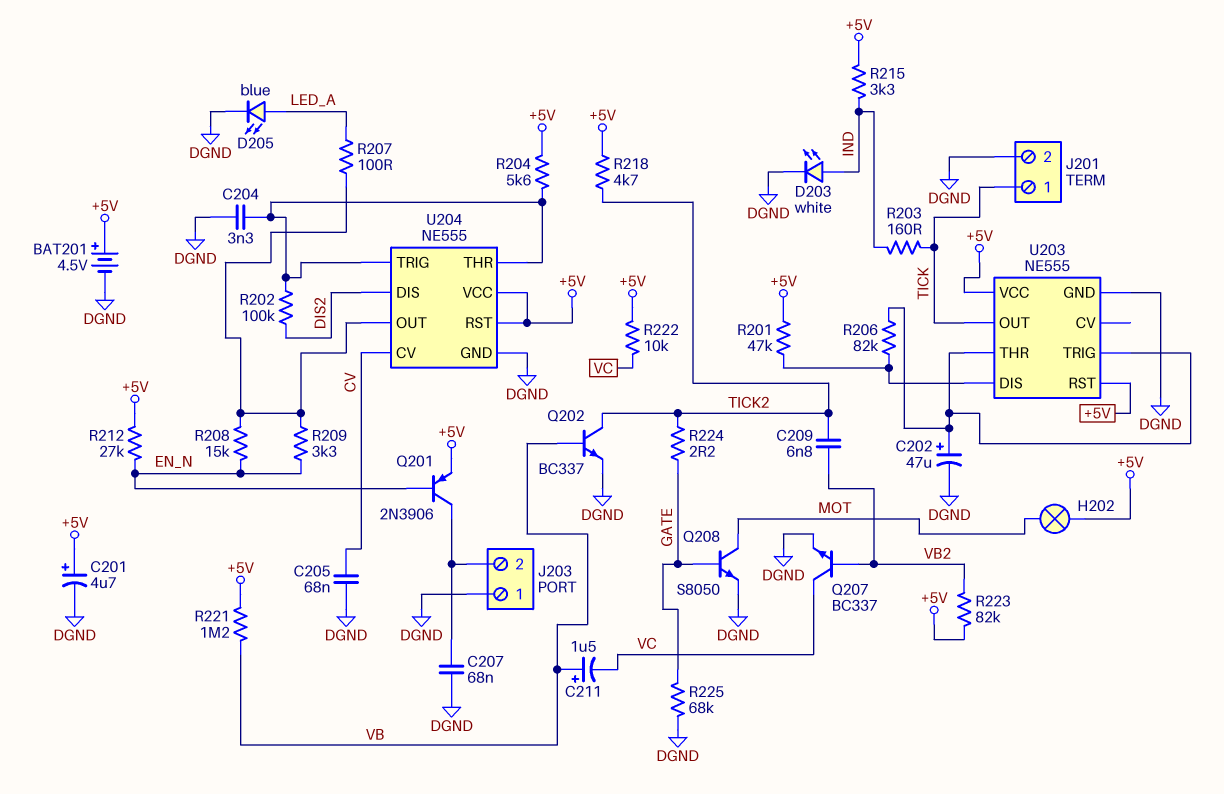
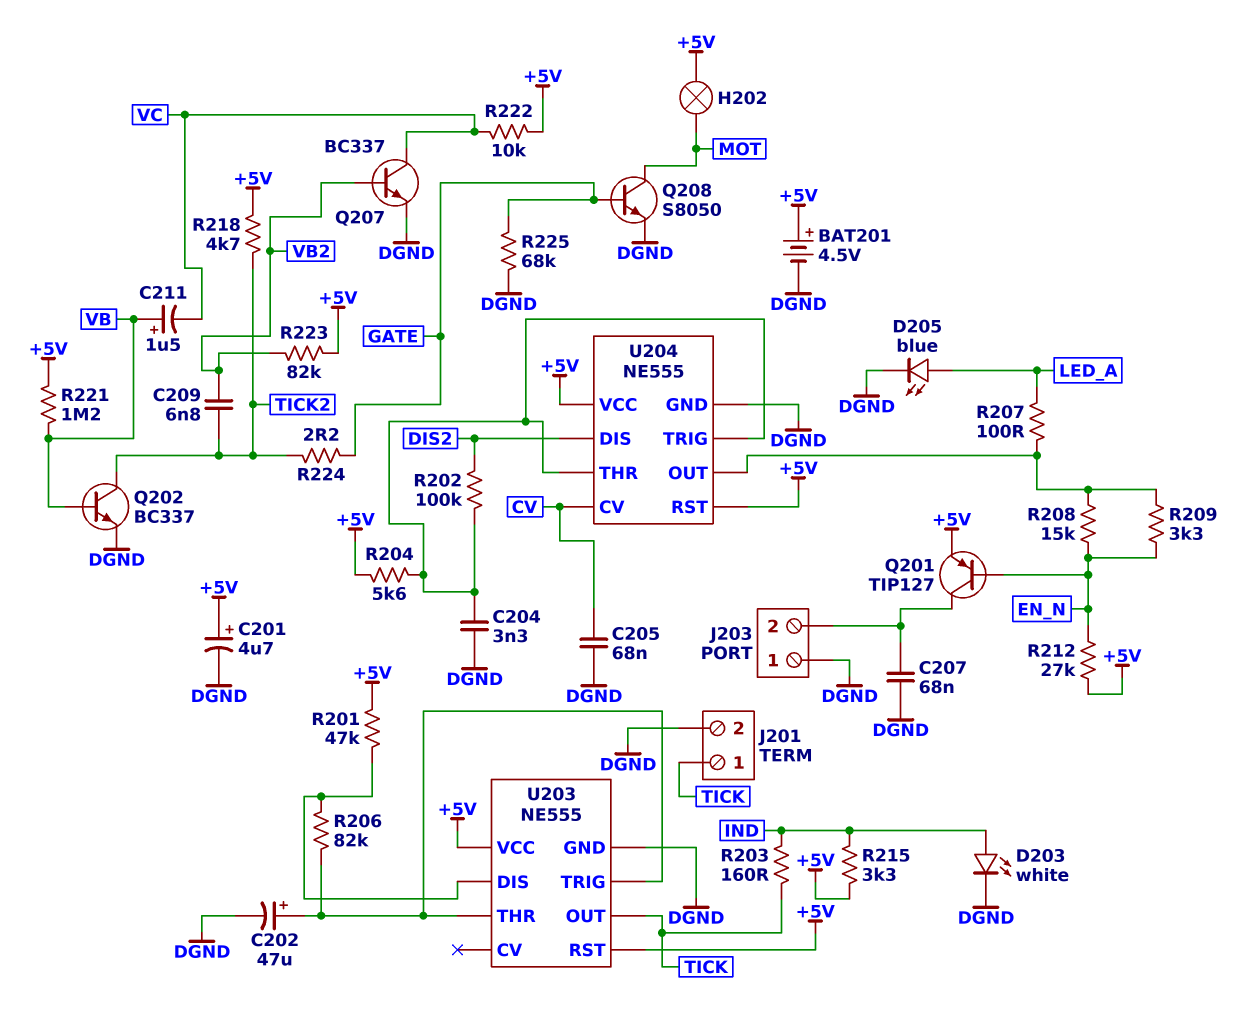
Q201: PNP 2N3906 (B EN_N, C J203/2, E +5V) -> PNP TIP127 (B EN_N, C J203/2, E +5V)

